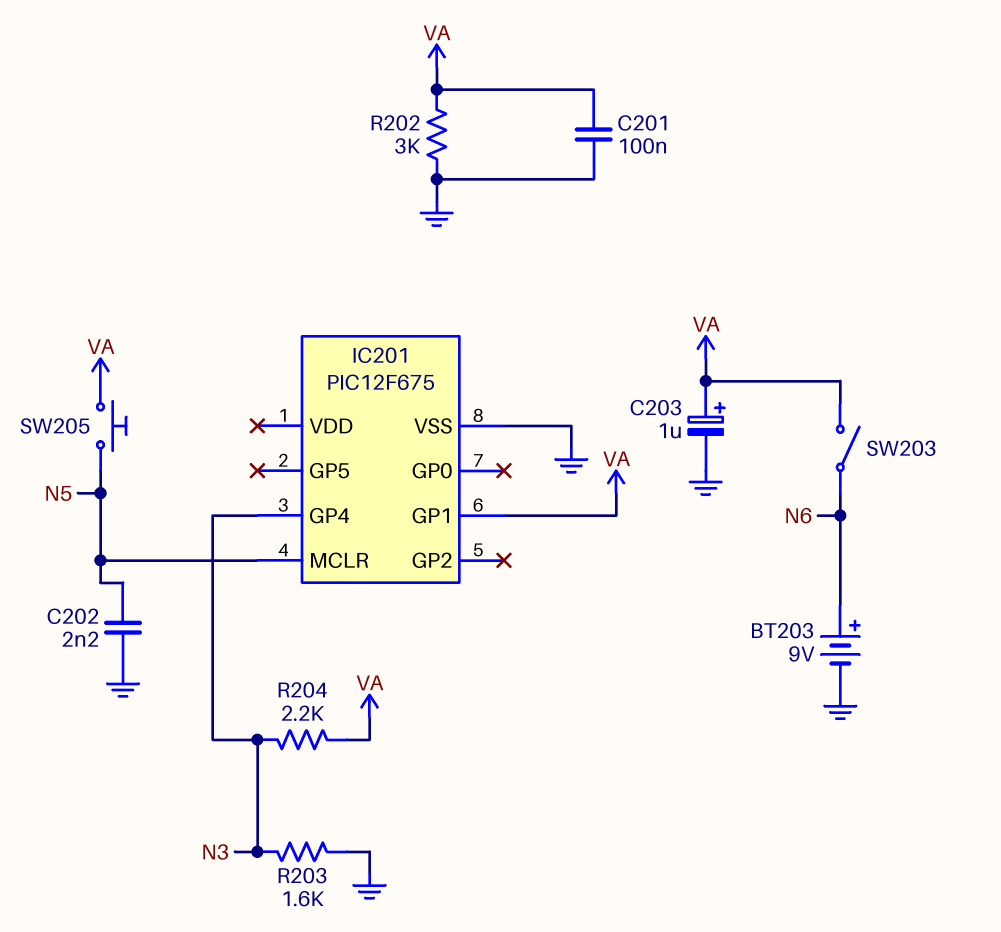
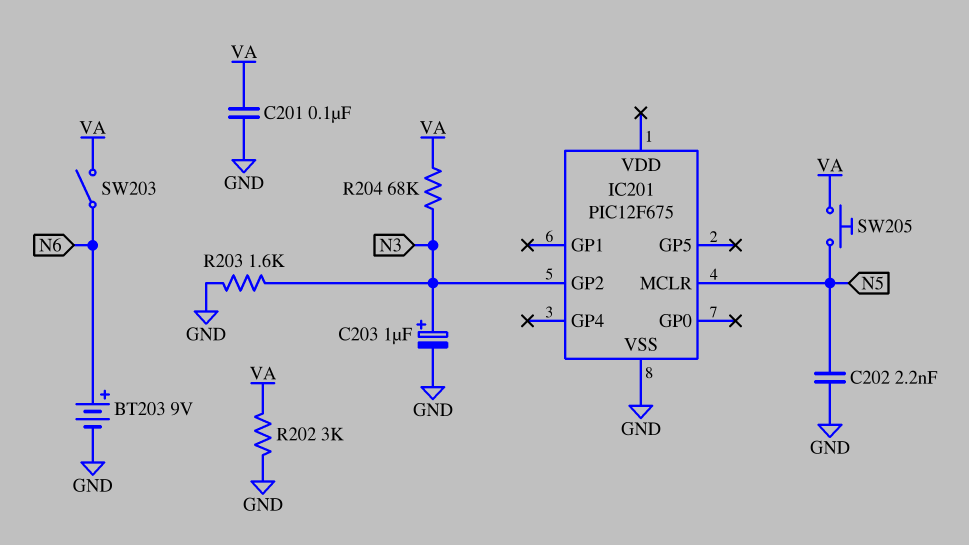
C203: 1uF (plus VA, minus GND) -> 1uF (plus N3, minus GND)
IC201 pin GP1: VA -> none
IC201 pin GP2: none -> N3
IC201 pin GP4: N3 -> none
R204: 2.2k (N3, VA) -> 68k (N3, VA)

